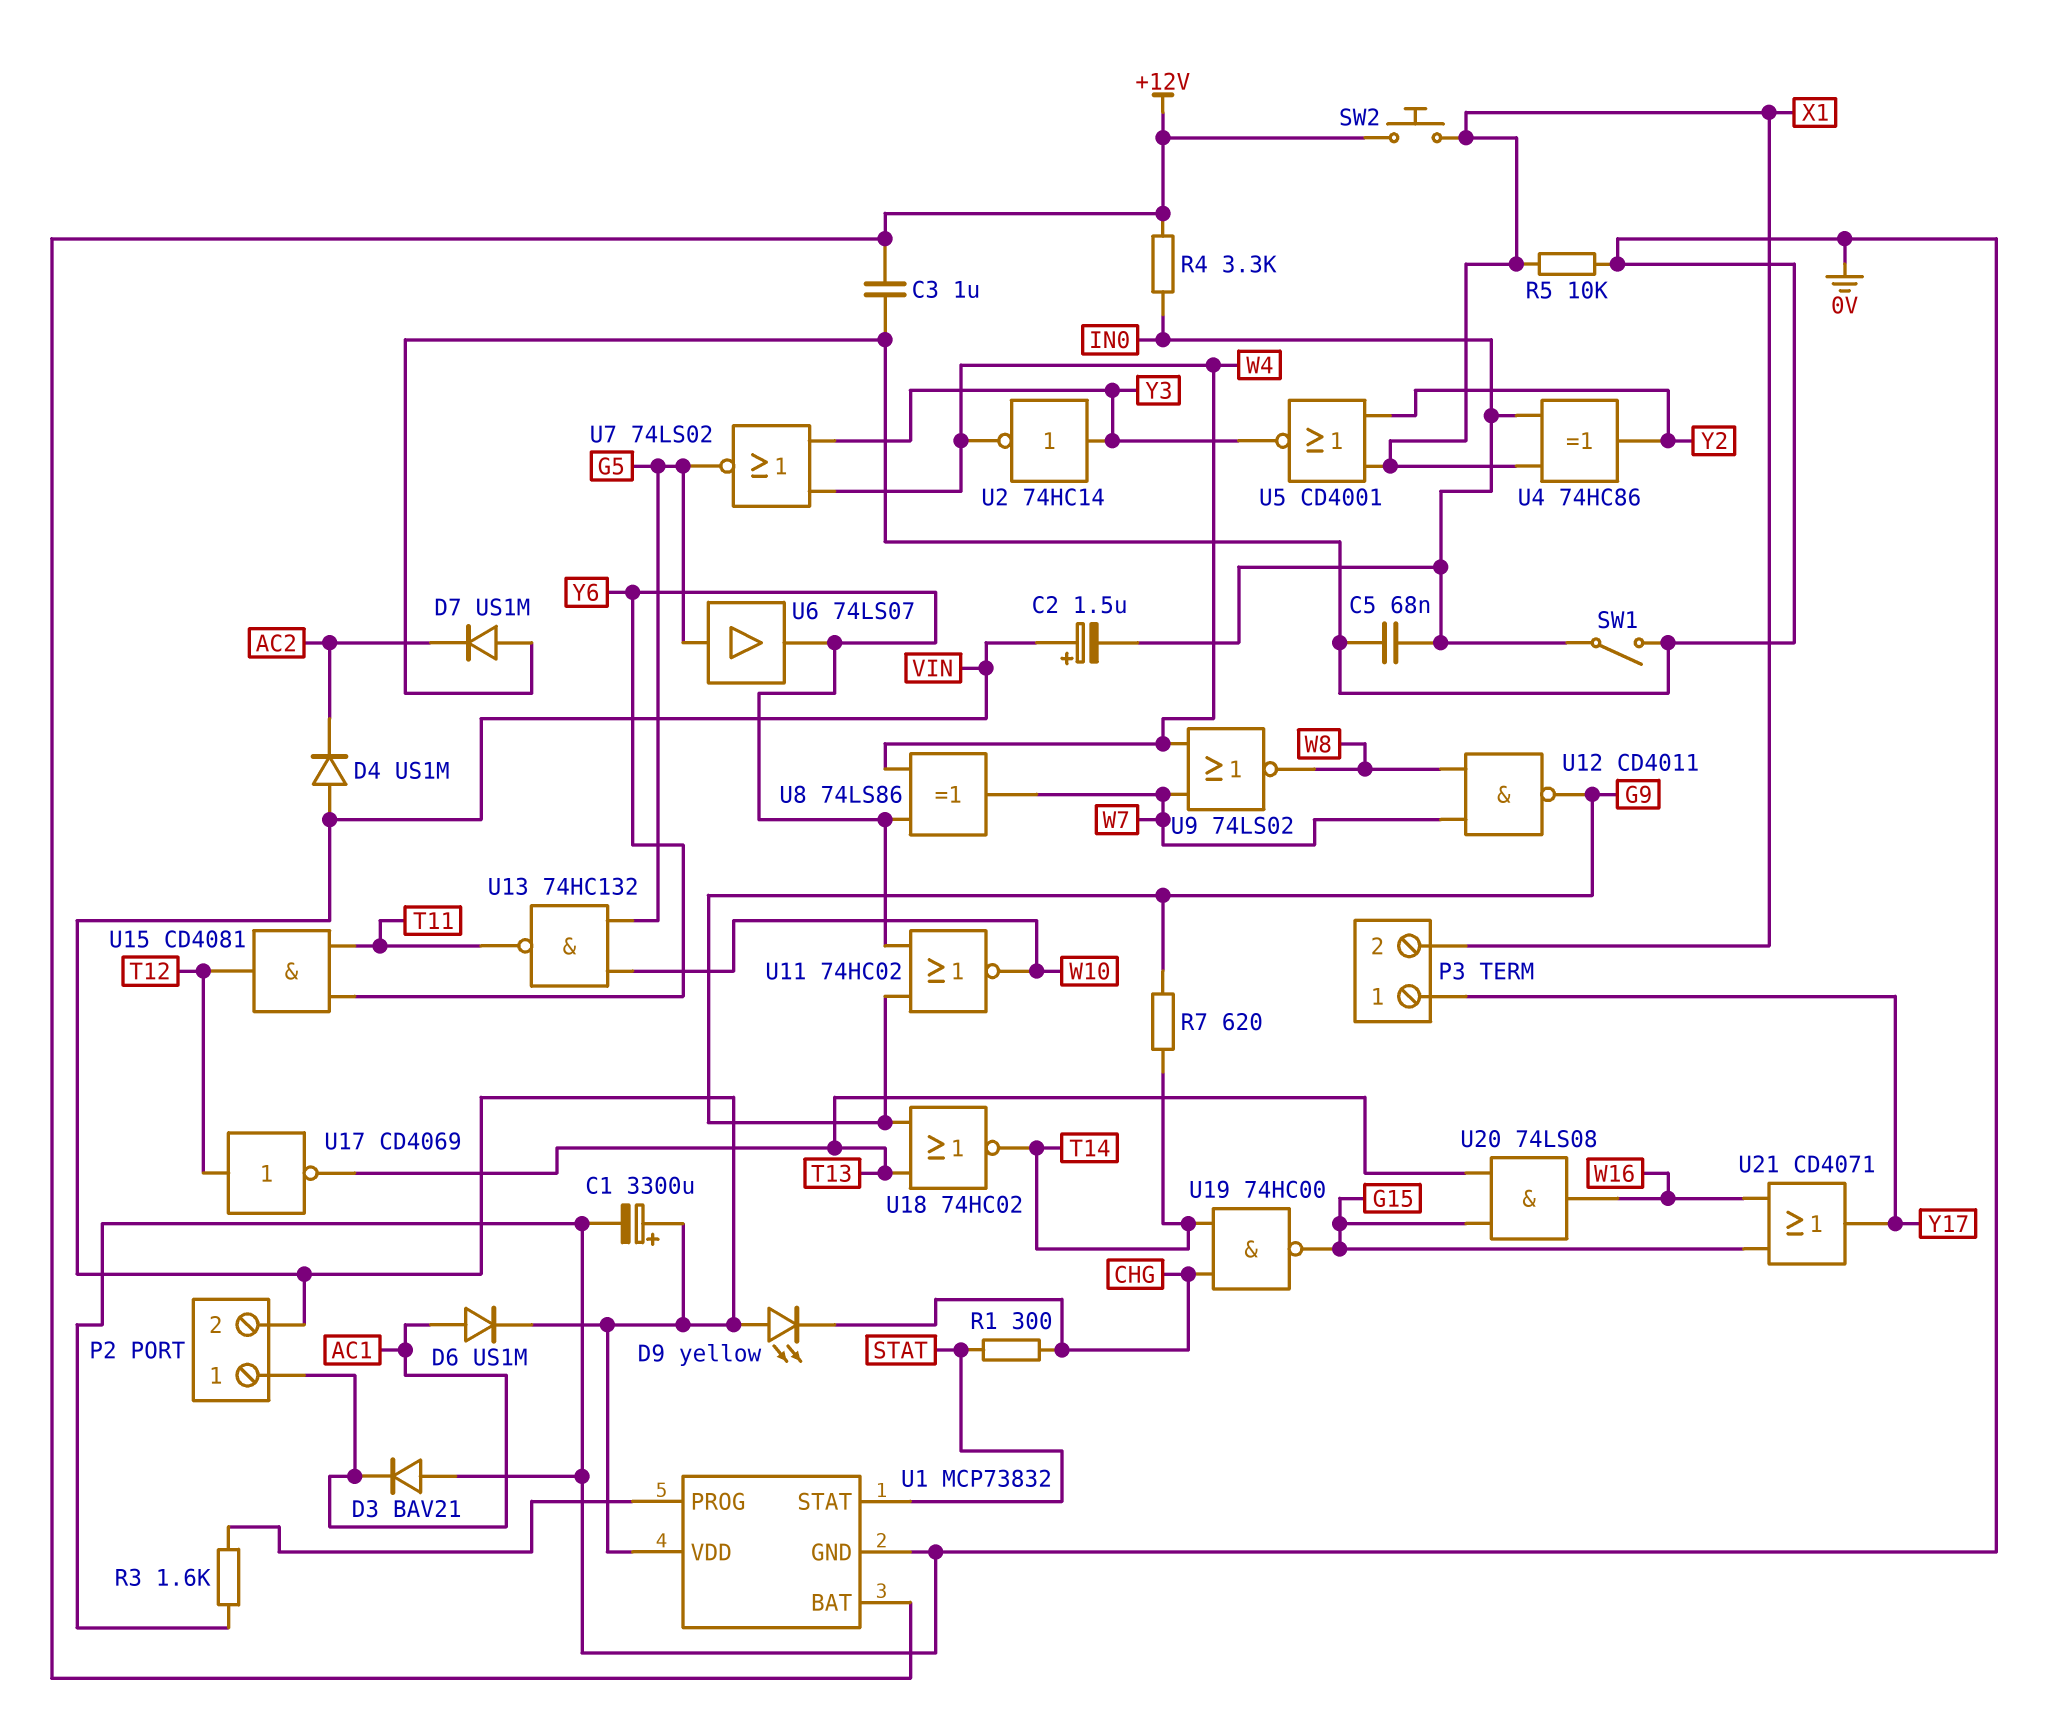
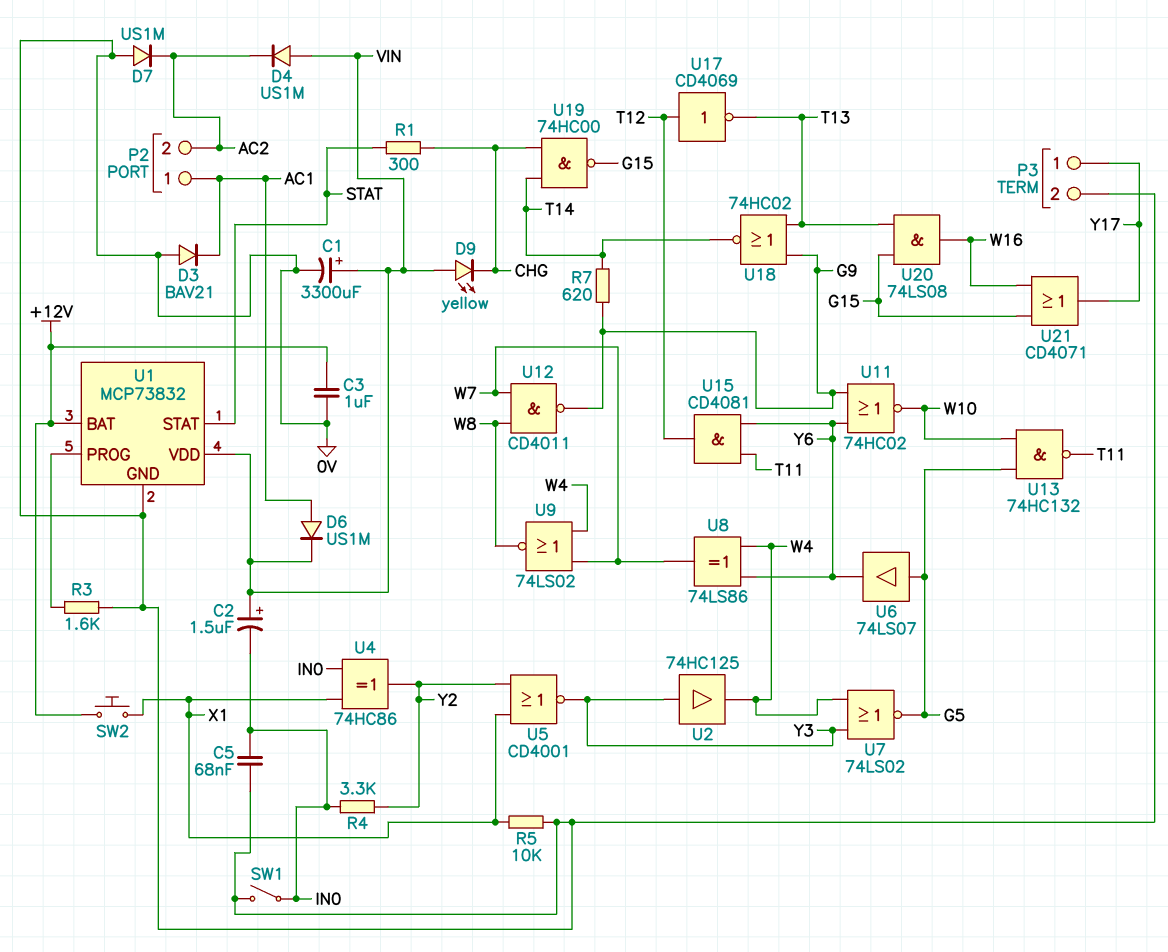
P2 pin 2: VIN -> AC2
P3 pin 2: X1 -> 0V
R4: 3.3k (+12V, IN0) -> 3.3k (IN0, Y2)
U2: NOT 74HC14 (in Y3, out W4) -> buffer 74HC125 (in Y3, out W4)

